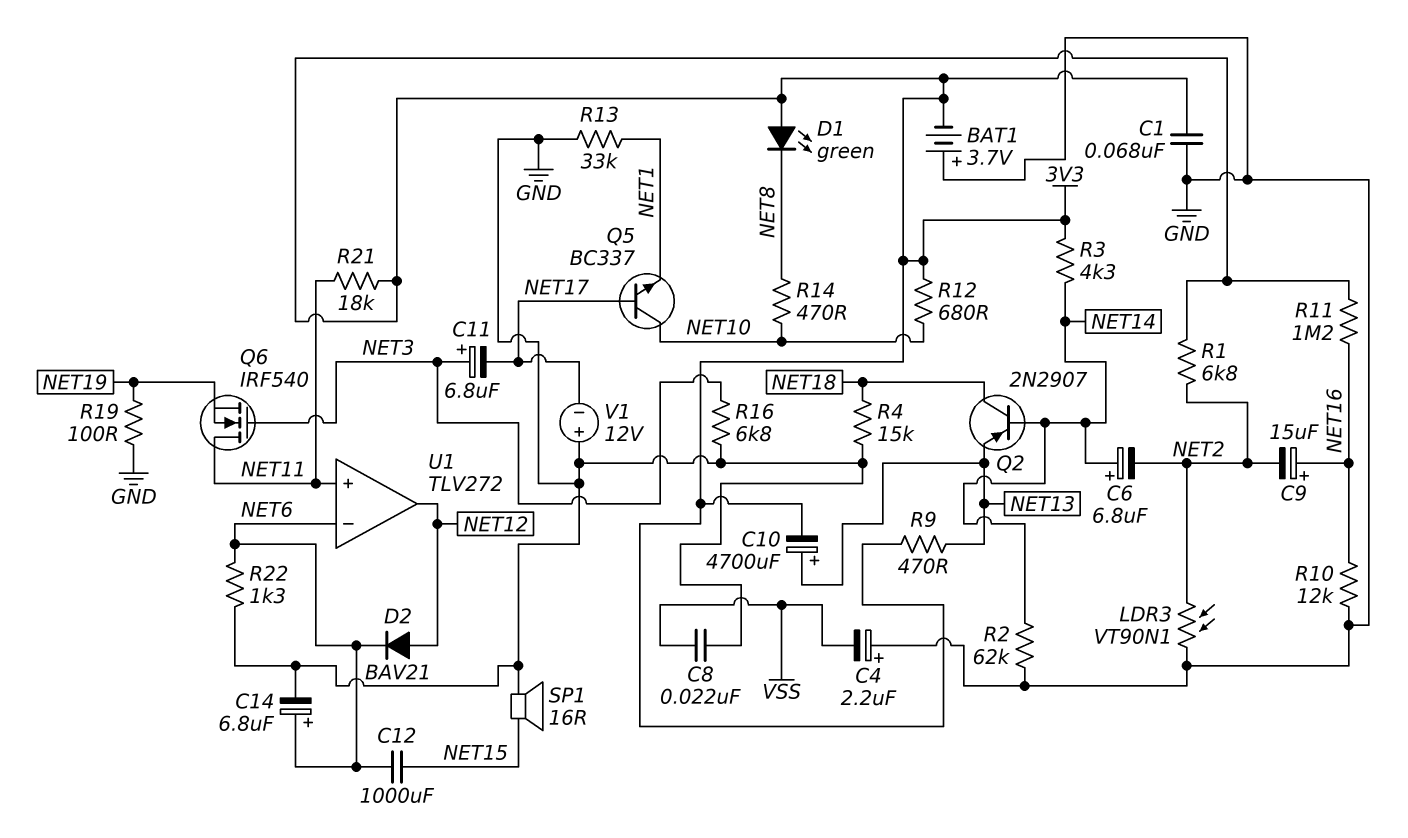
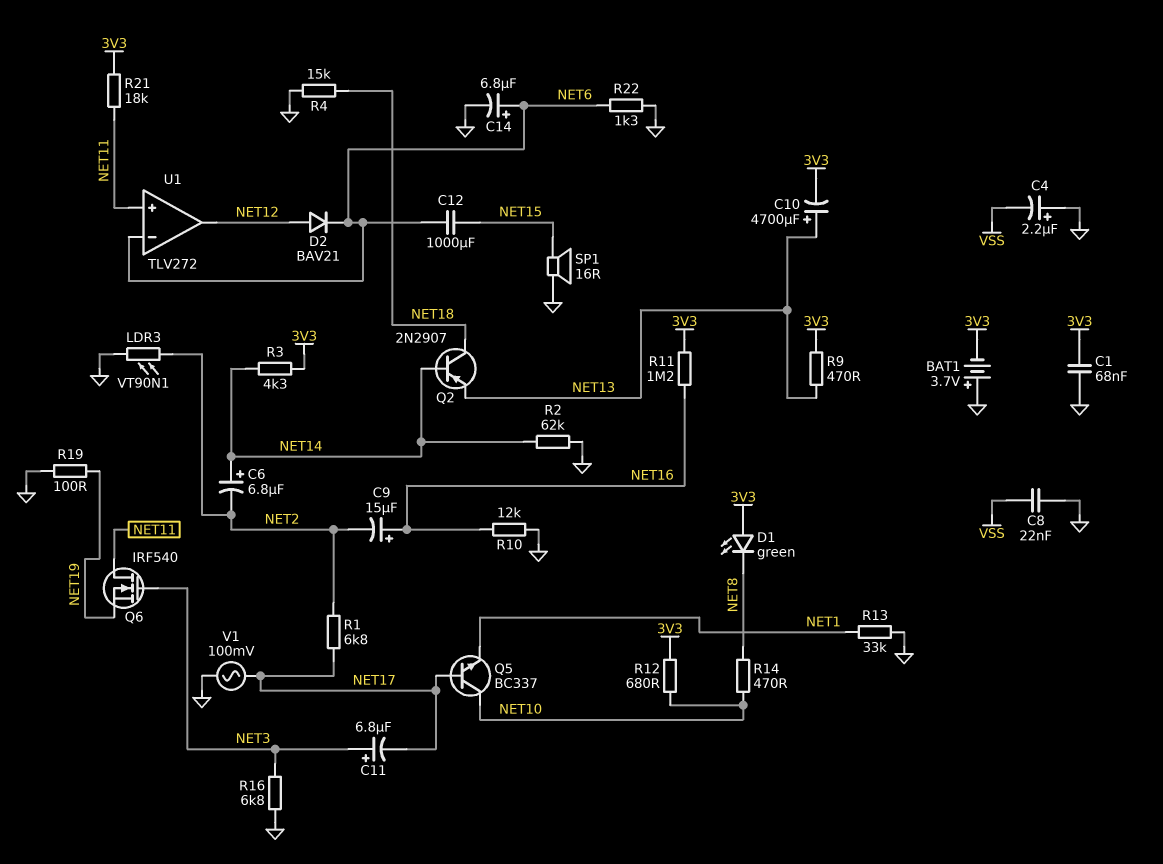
R1: 6.8k (3V3, NET2) -> 6.8k (NET2, NET17)
V1: 12V (plus GND, minus NET17) -> AC 100mV (GND, NET17)

